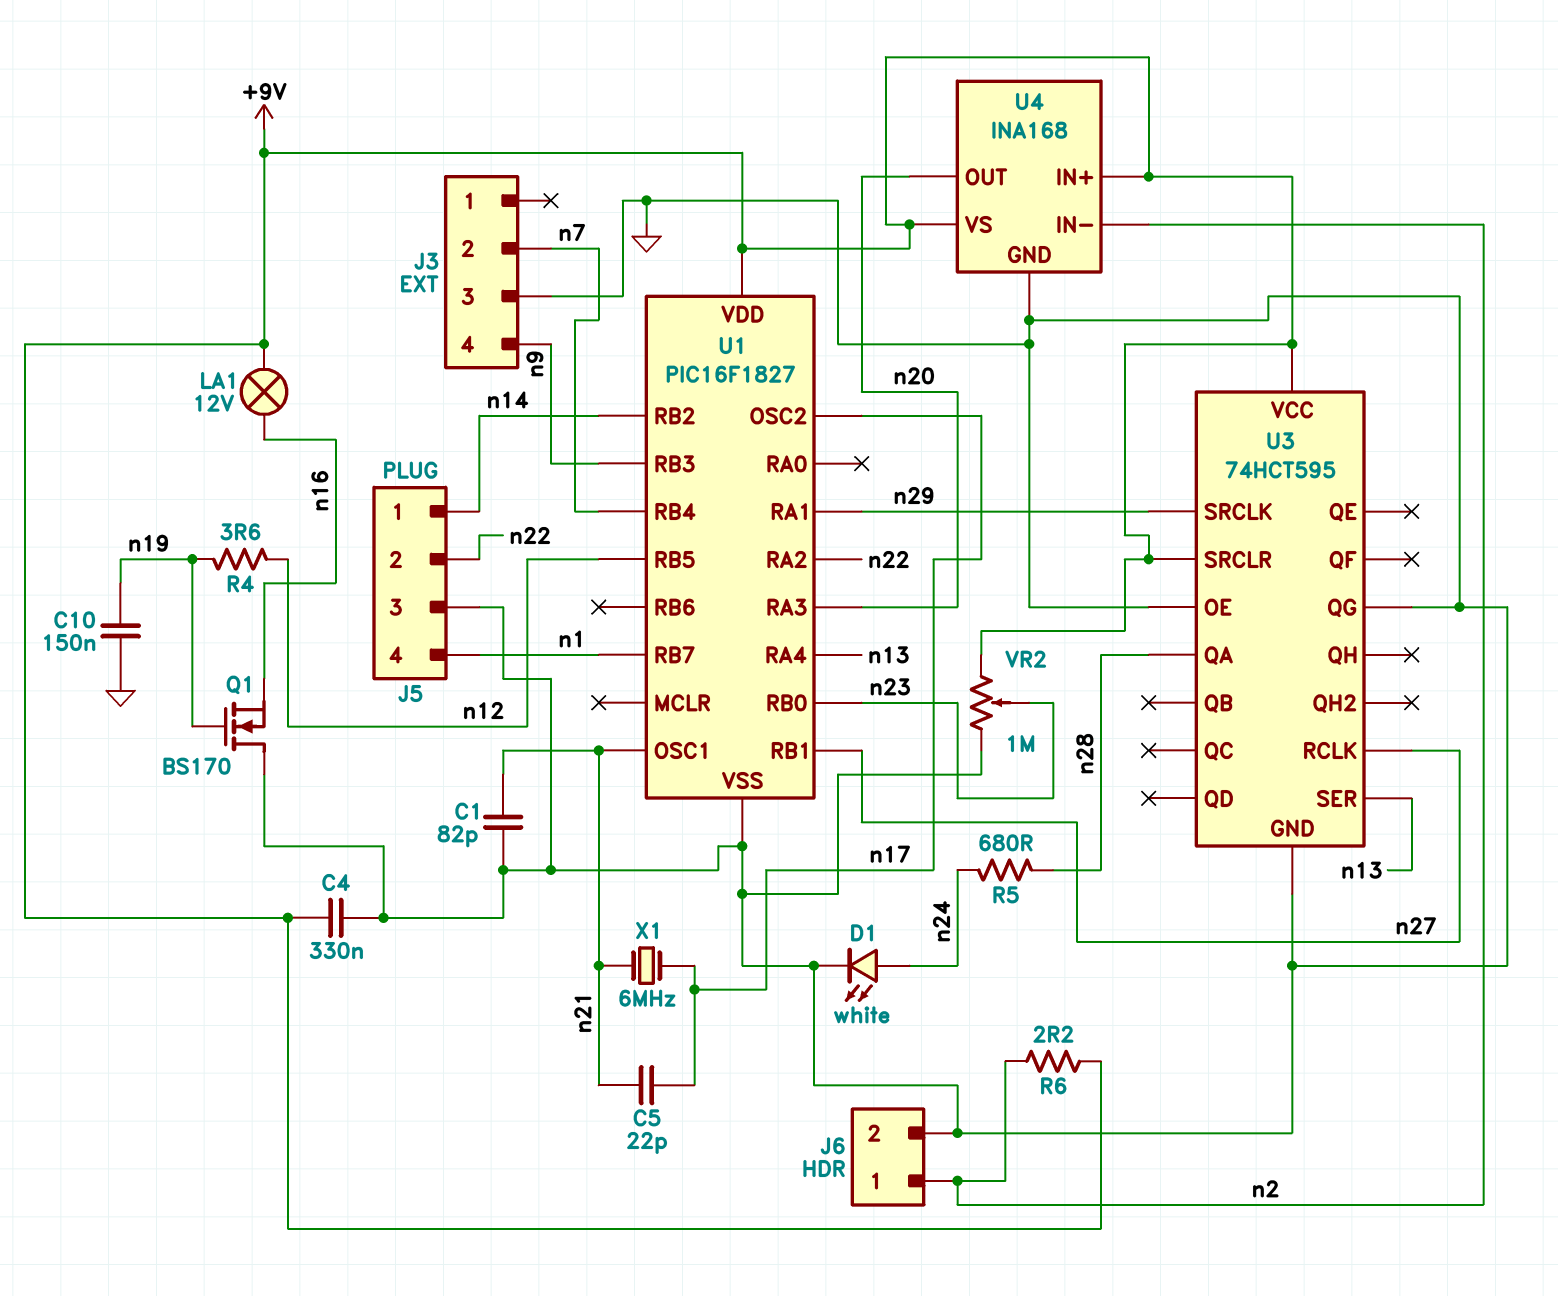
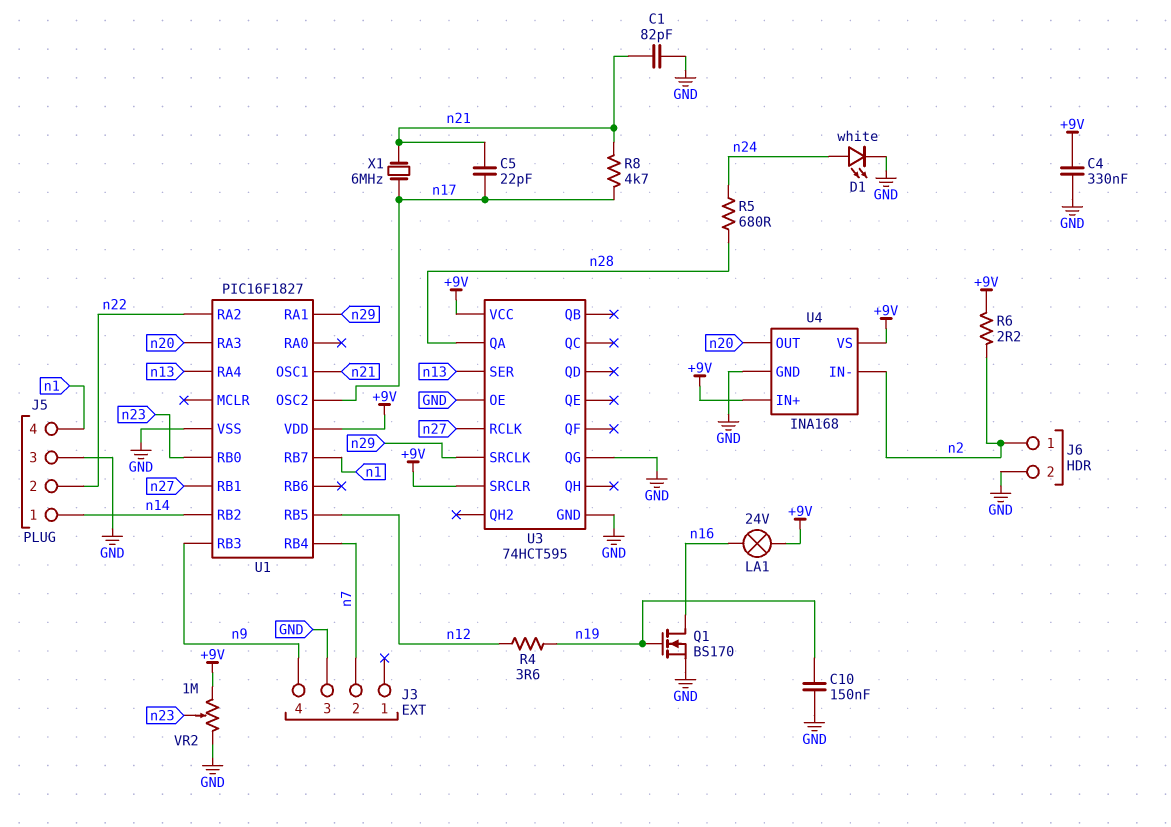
LA1: lamp 12V (+9V, n16) -> lamp 24V (+9V, n16)
Q1: NMOS BS170 (G n19, D GND, S n16) -> NMOS BS170 (G n19, D n16, S GND)
R8: none -> 4.7k (n17, n21)

